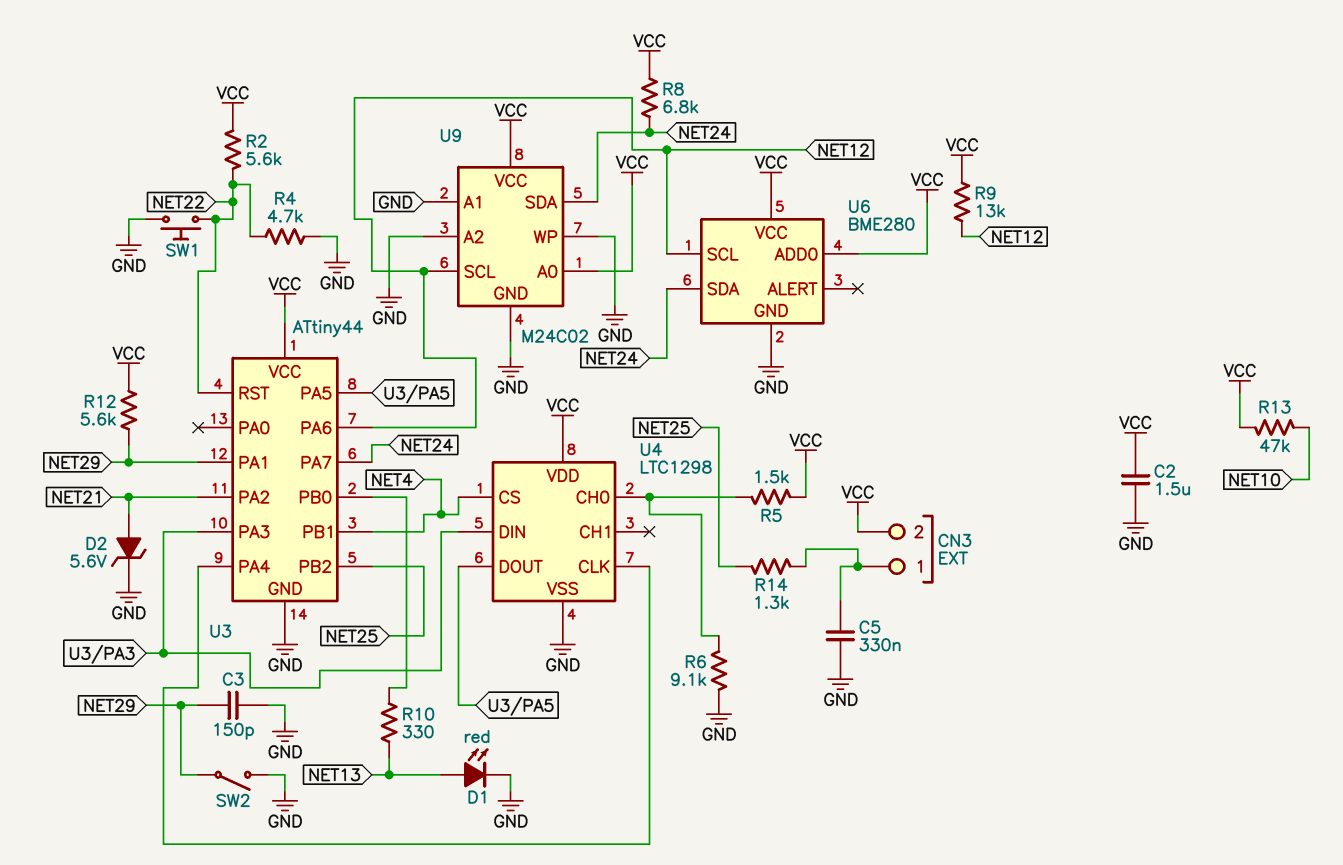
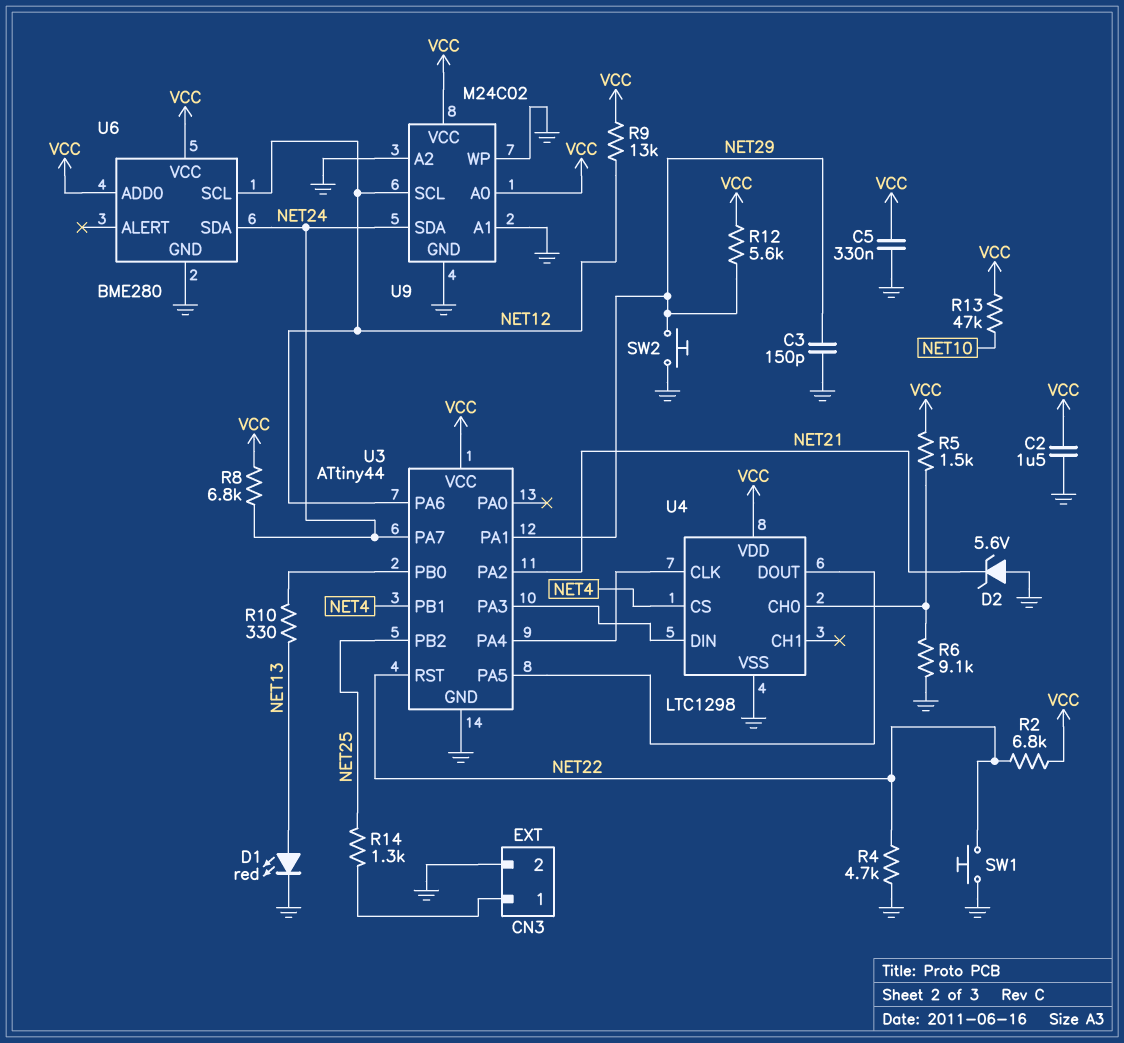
C5: 330nF (CN3/1, GND) -> 330nF (GND, VCC)
CN3 pin 2: VCC -> GND
D2: zener 5.6V (A NET21, K GND) -> zener 5.6V (A GND, K NET21)
R2: 5.6k (NET22, VCC) -> 6.8k (NET22, VCC)
SW2: switch (GND, NET29) -> button (GND, NET29)

